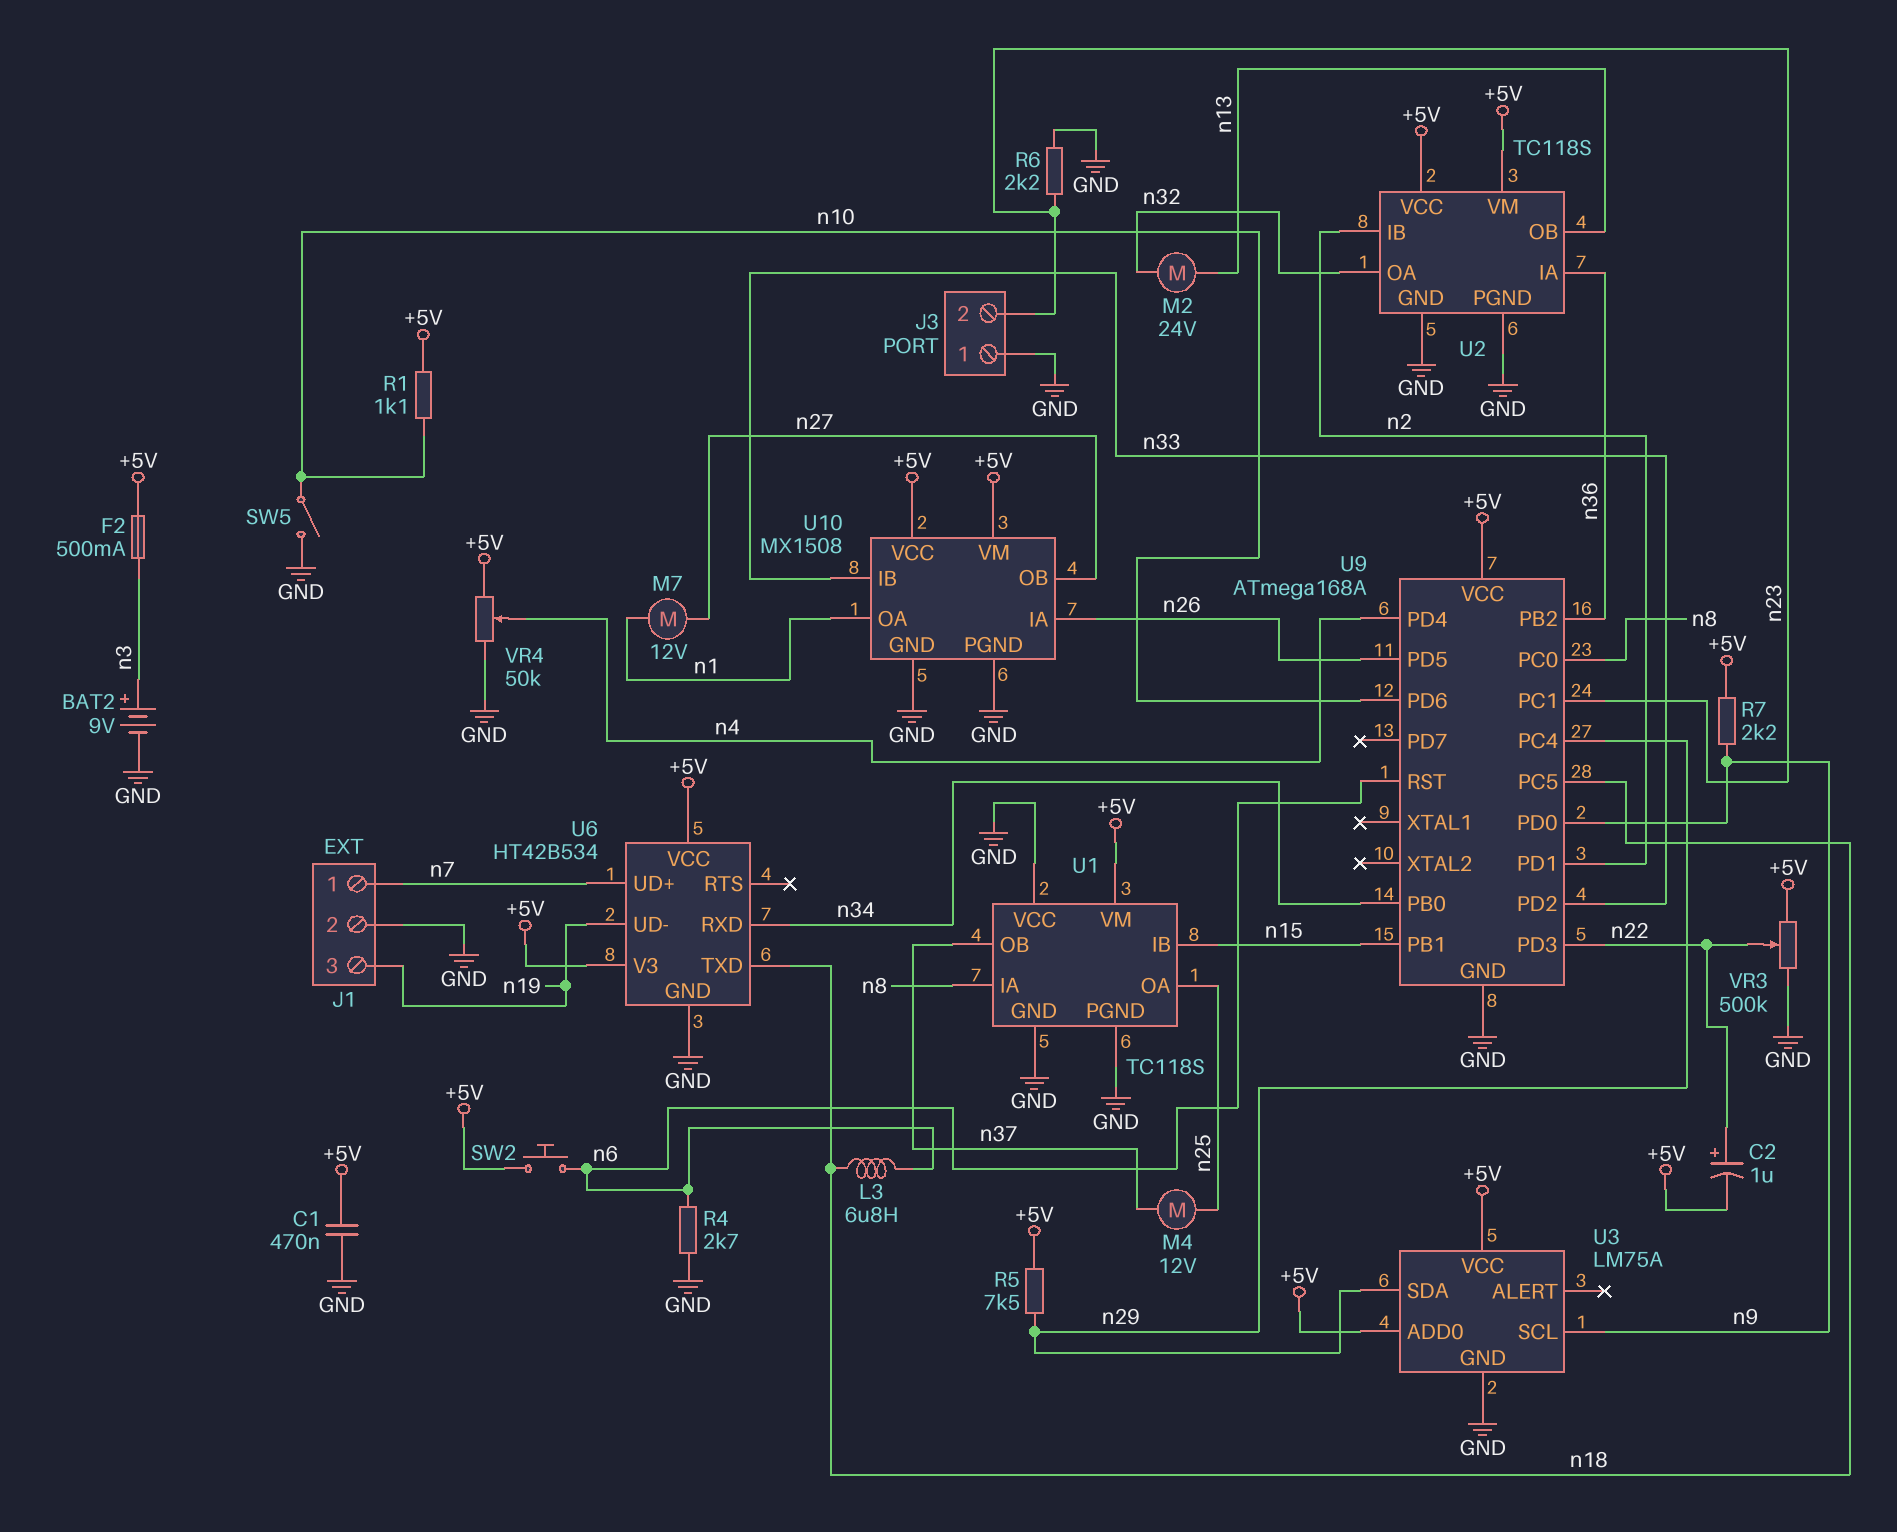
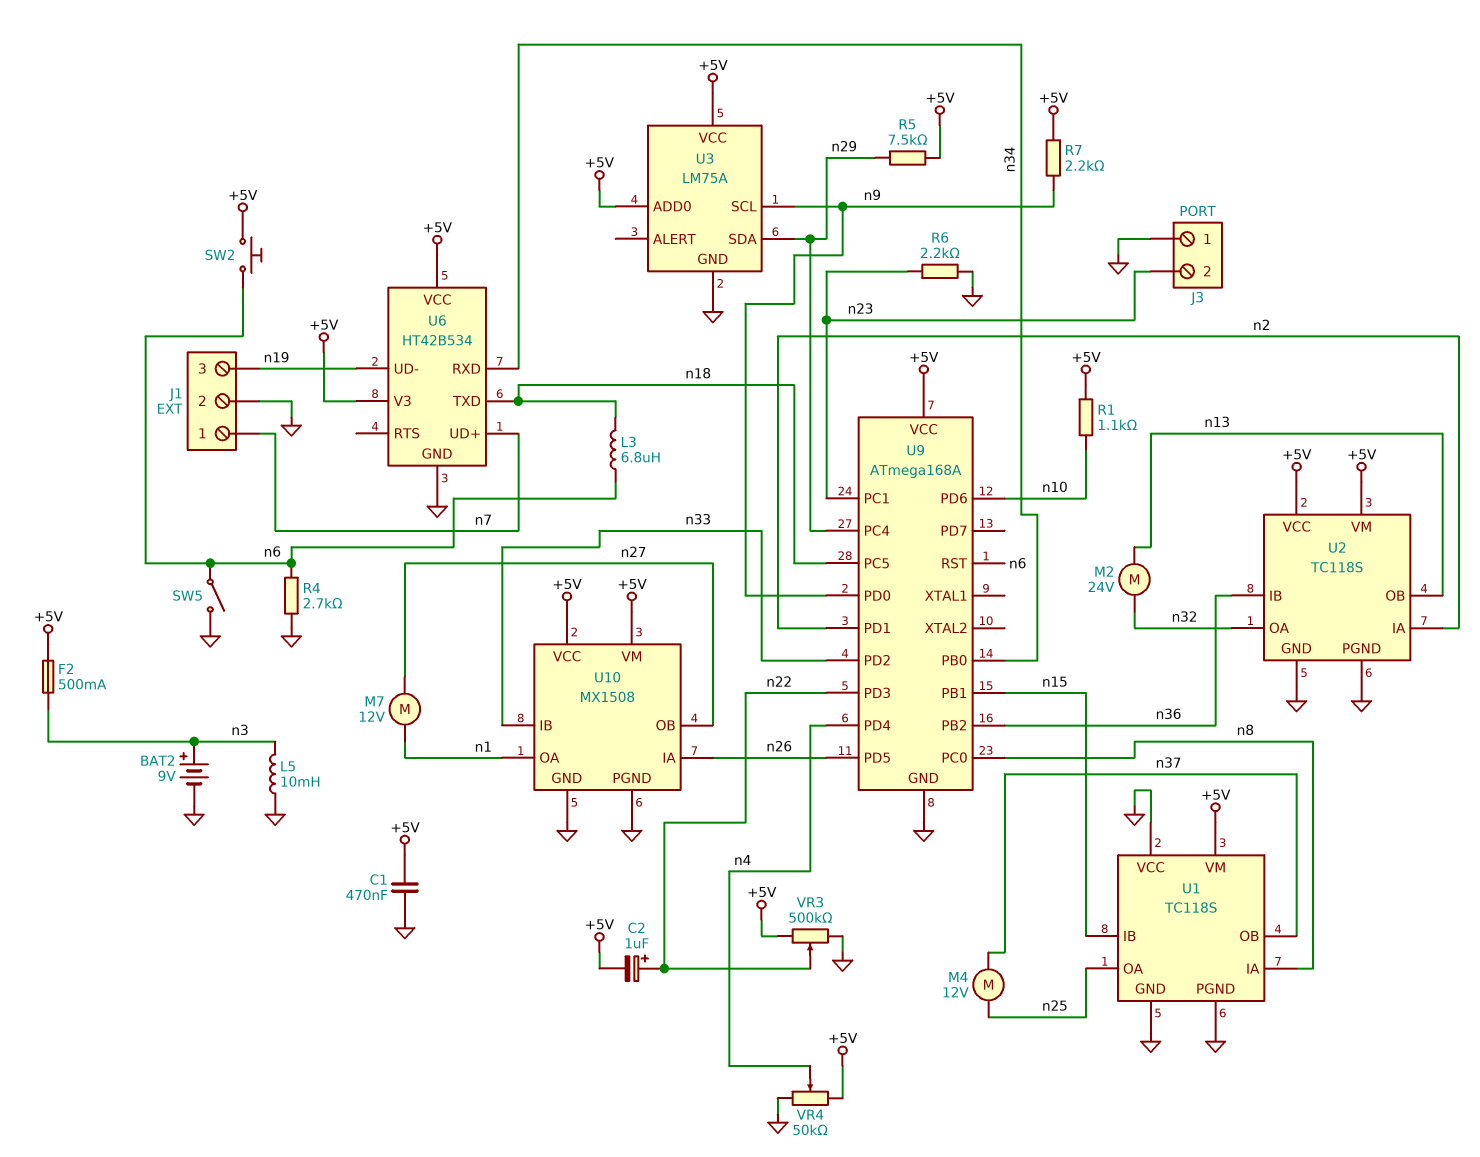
L5: none -> 10mH (GND, n3)
SW5: switch (GND, n10) -> switch (GND, n6)
U2 pin IA: n36 -> n2
U2 pin IB: n2 -> n36

